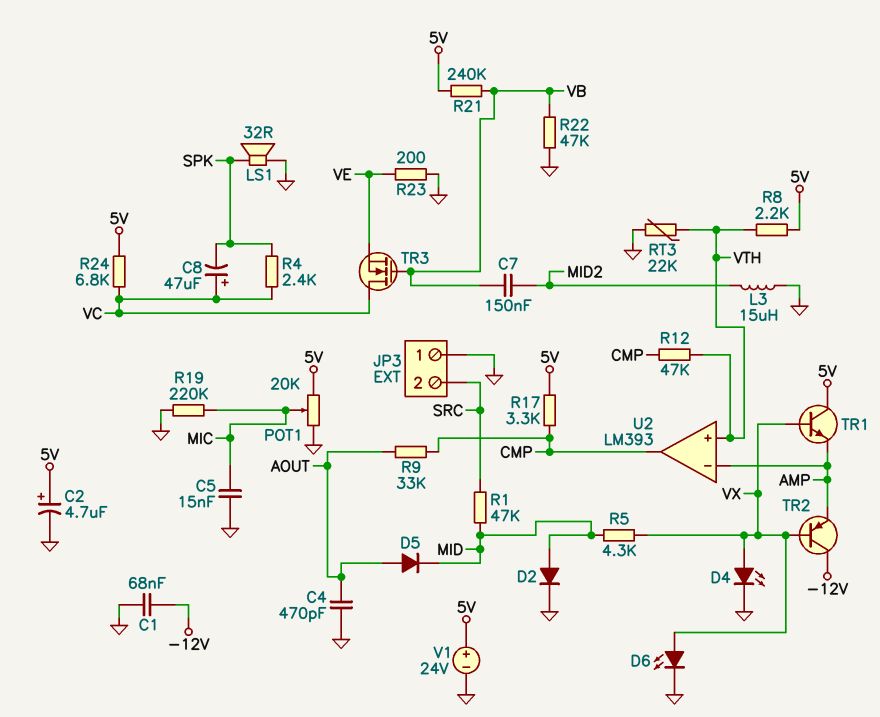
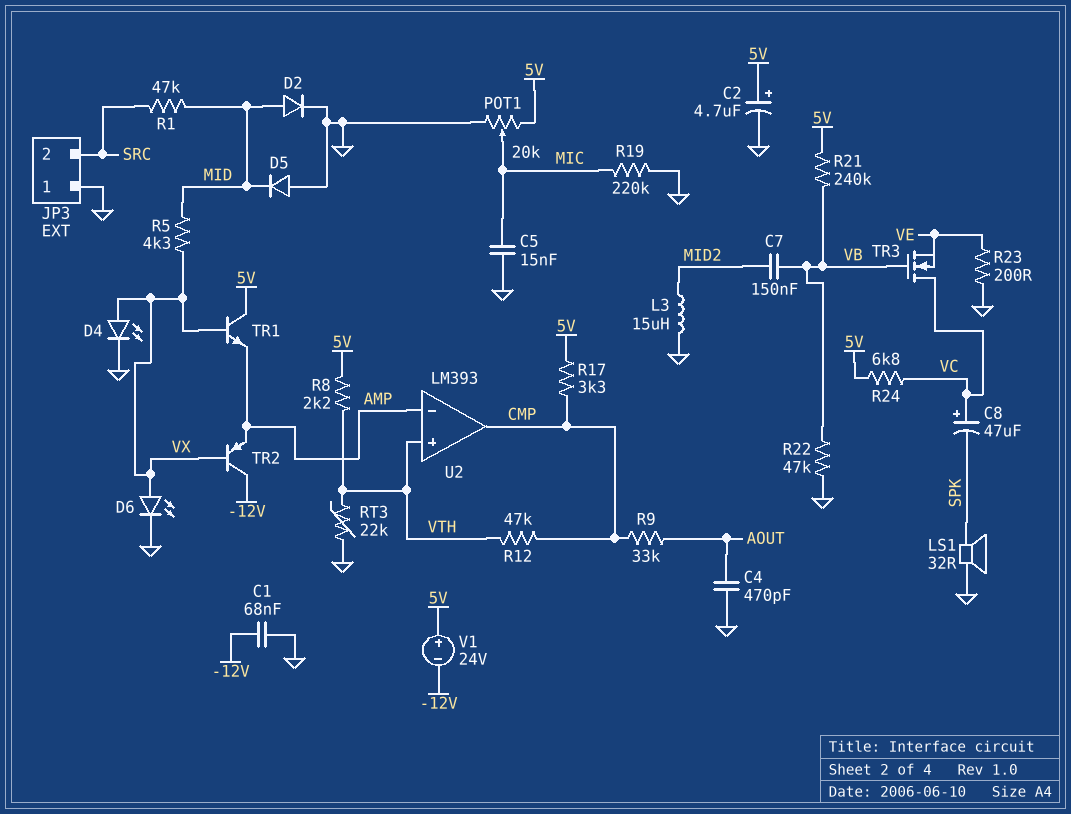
D5: diode (A AOUT, K MID) -> diode (A GND, K MID)
R4: 2.4k (SPK, VC) -> none
V1: 24V (plus 5V, minus GND) -> 24V (plus 5V, minus -12V)

